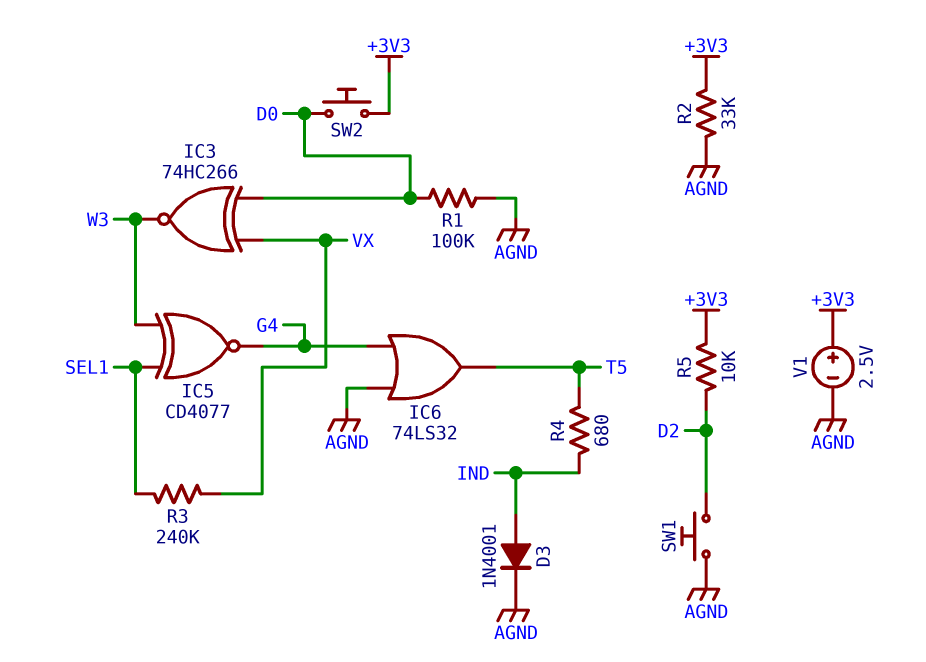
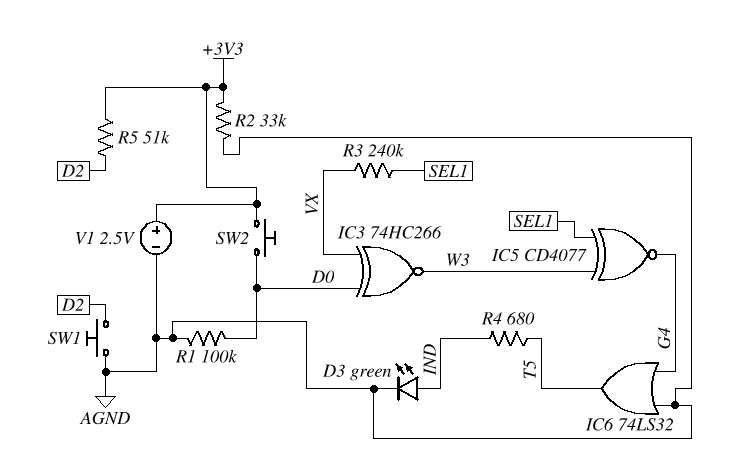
D3: diode 1N4001 (A IND, K AGND) -> LED green (A IND, K AGND)
R5: 10k (+3V3, D2) -> 51k (+3V3, D2)

